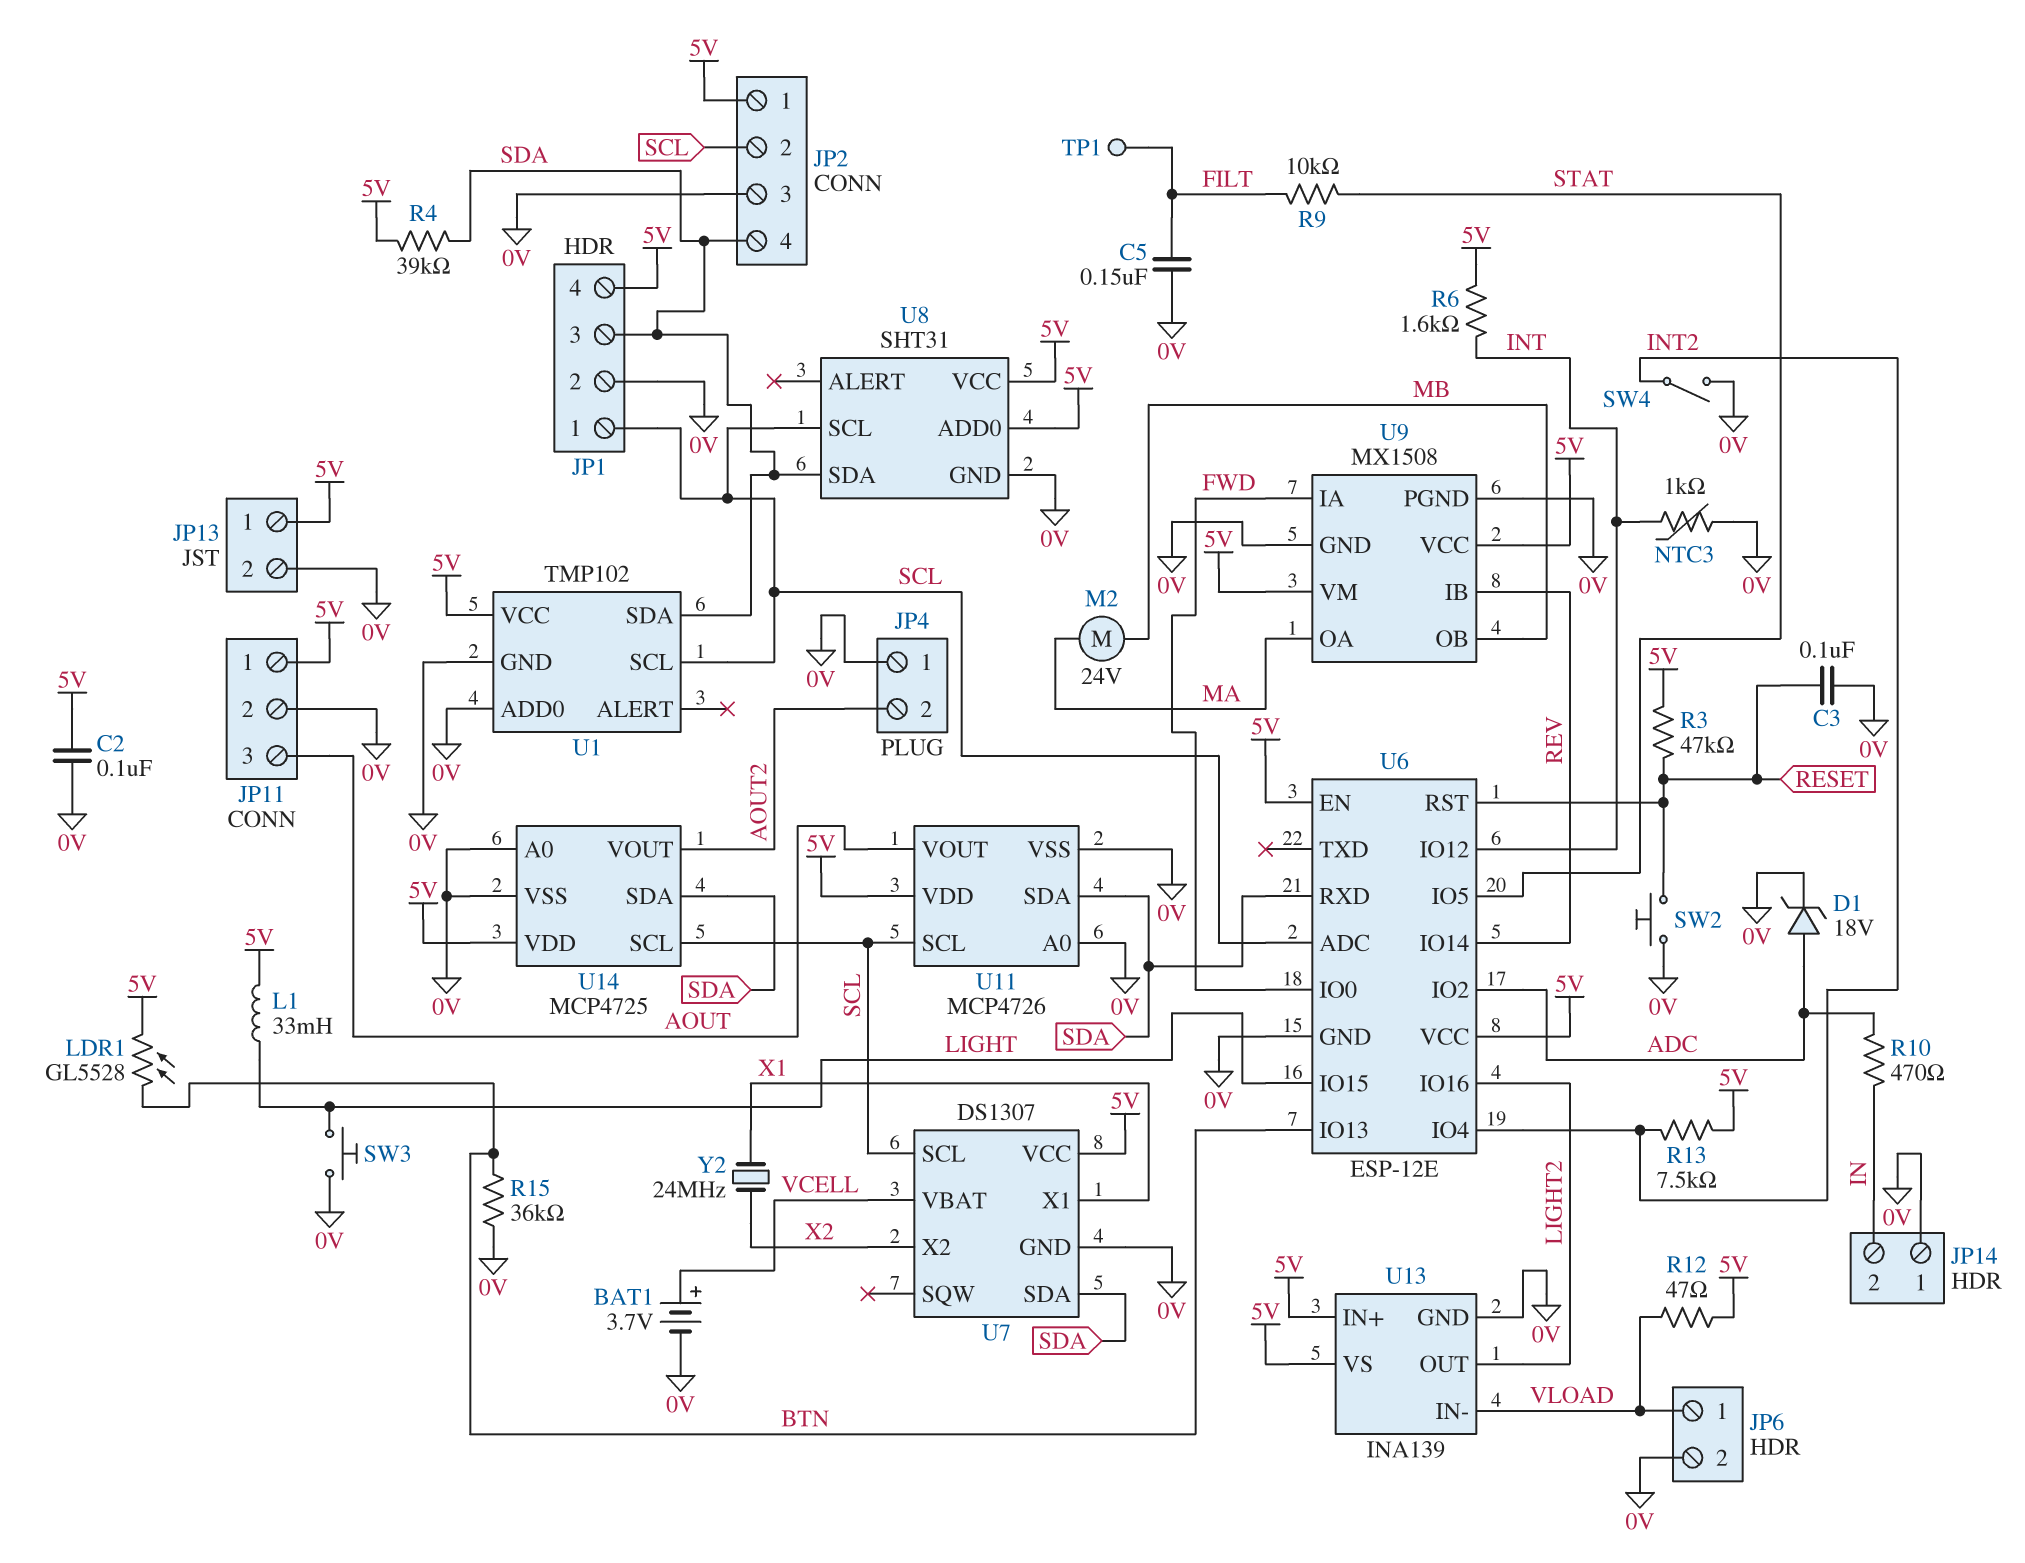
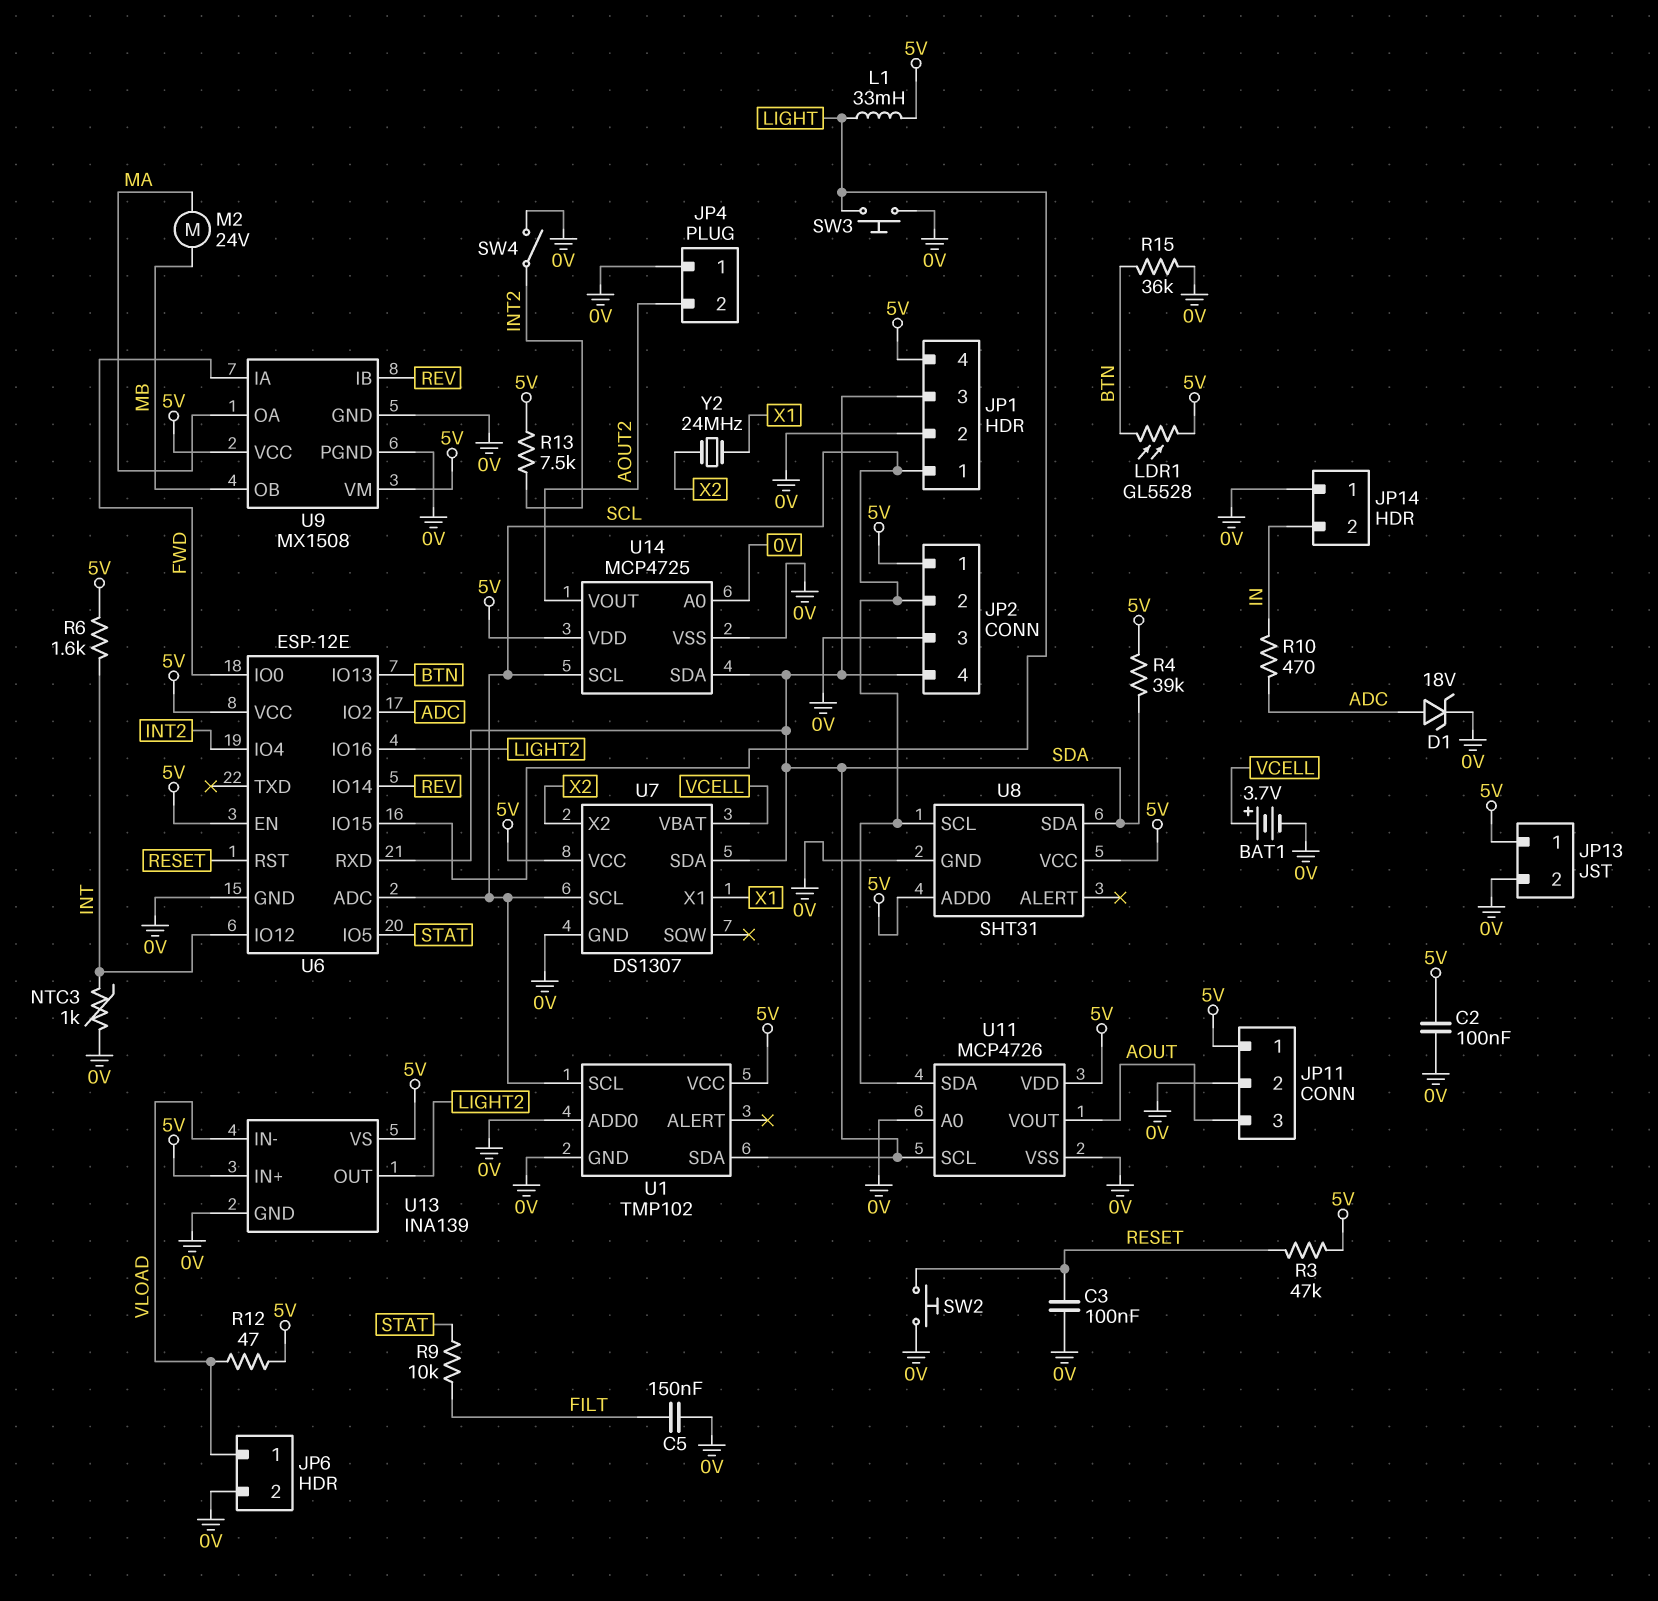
TP1: test point (FILT) -> none
U11 pin SCL: SCL -> SDA
U11 pin SDA: SDA -> SCL

